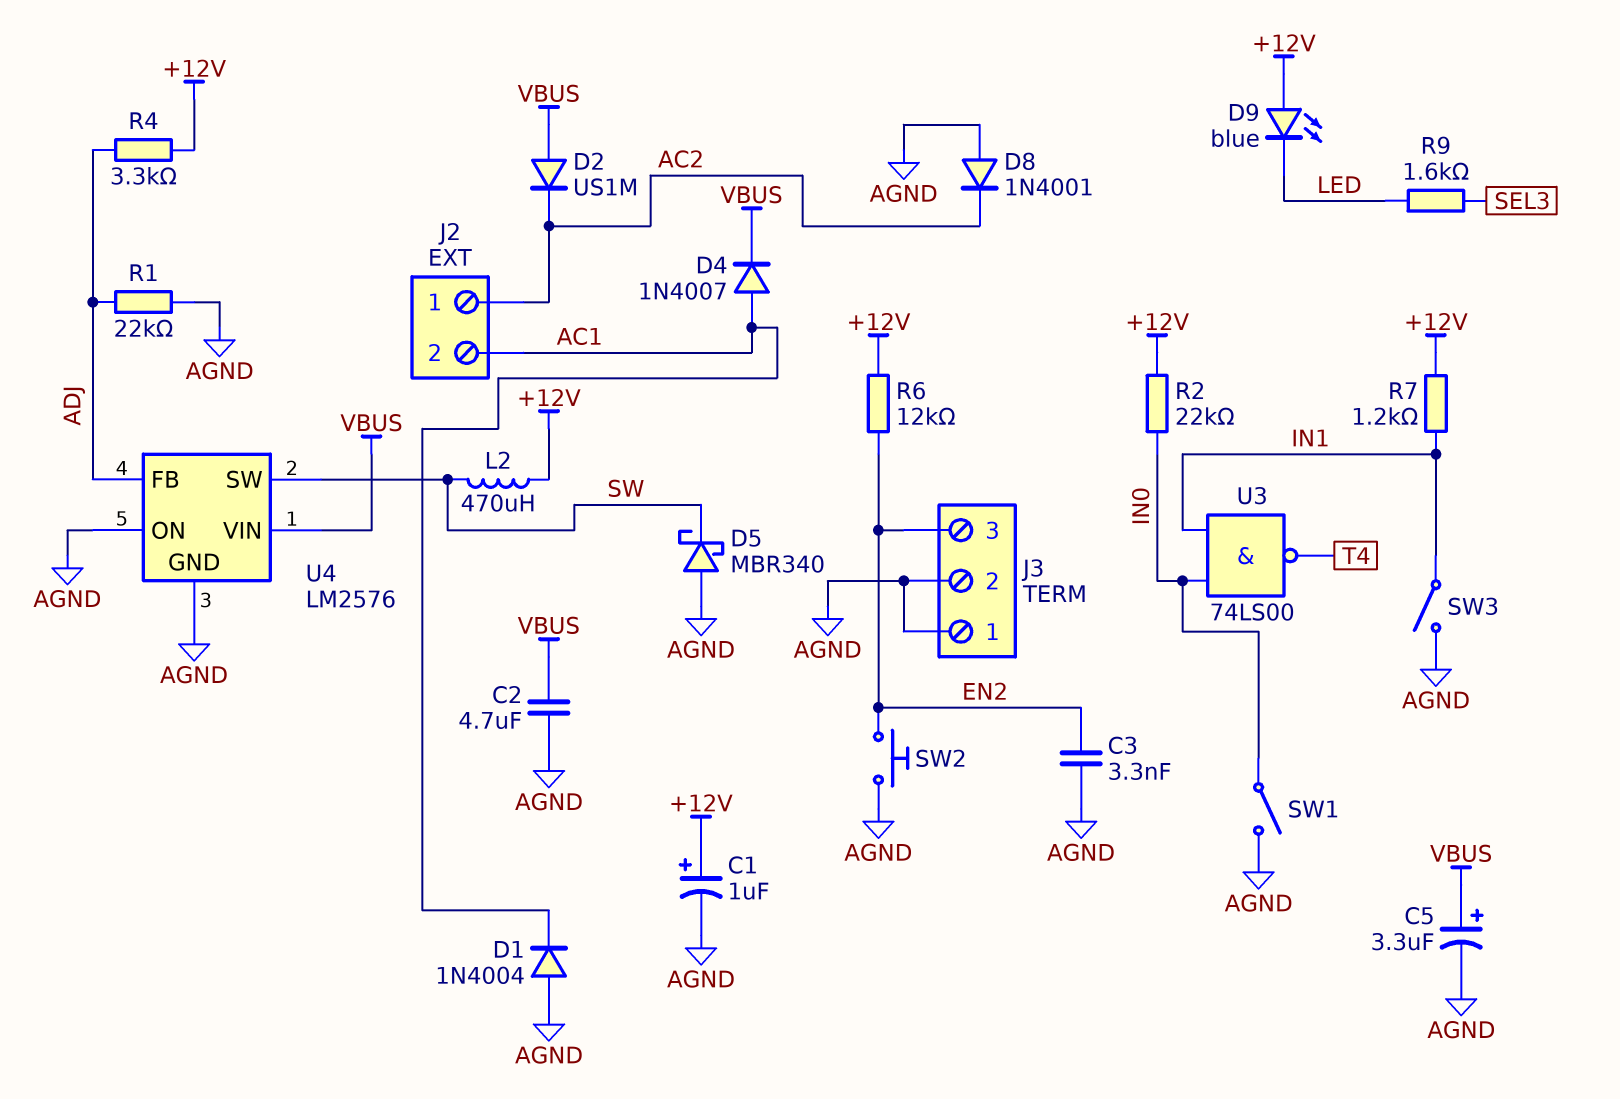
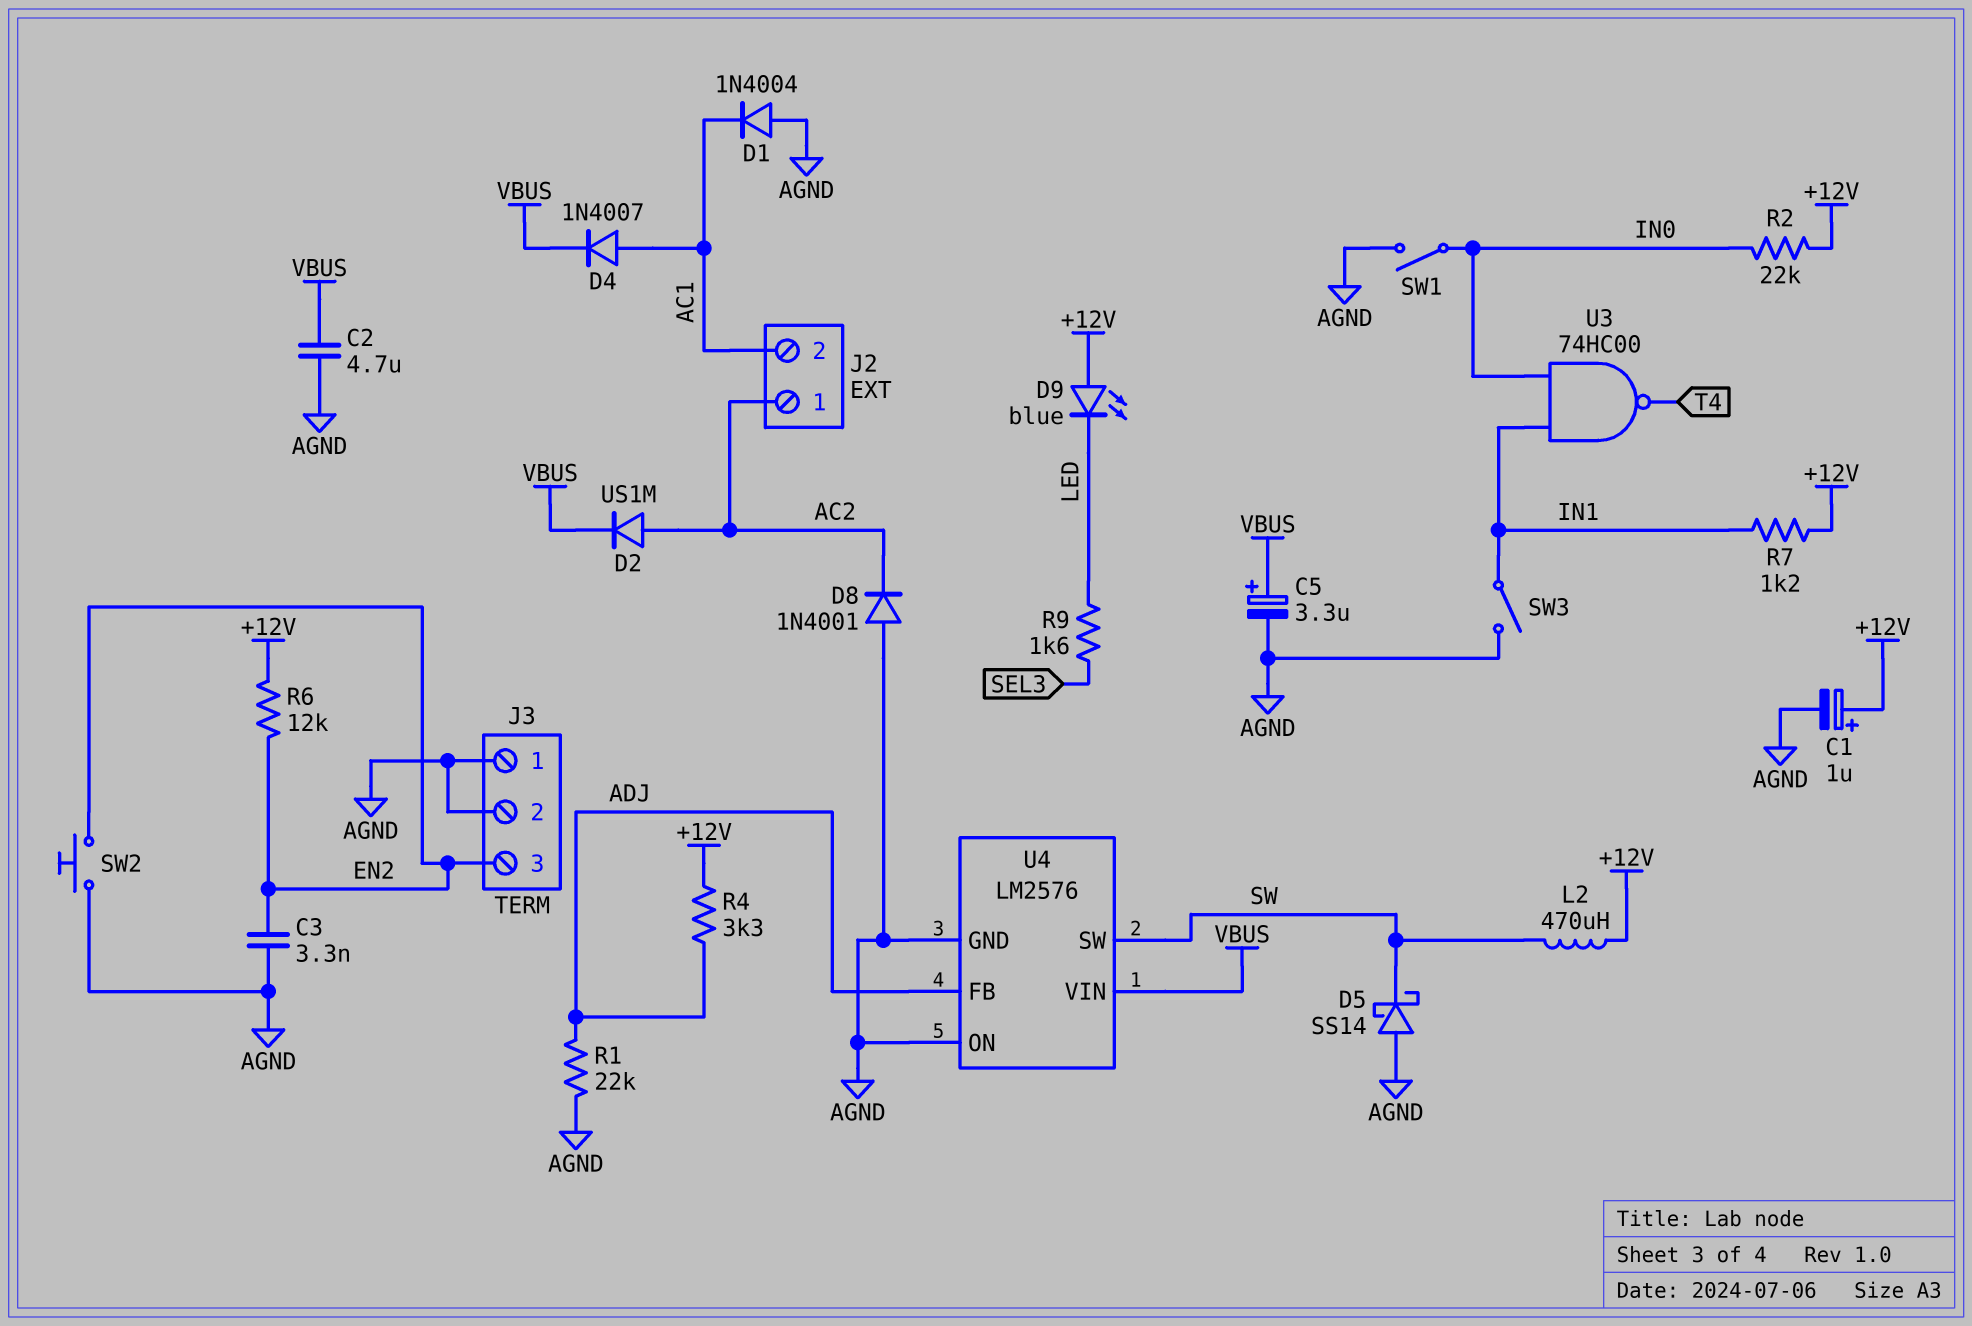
D2: diode US1M (A VBUS, K AC2) -> diode US1M (A AC2, K VBUS)
D5: schottky MBR340 (A AGND, K SW) -> schottky SS14 (A AGND, K SW)
U3: NAND 74LS00 (in IN0, in IN1, out T4) -> NAND 74HC00 (in IN0, in IN1, out T4)

